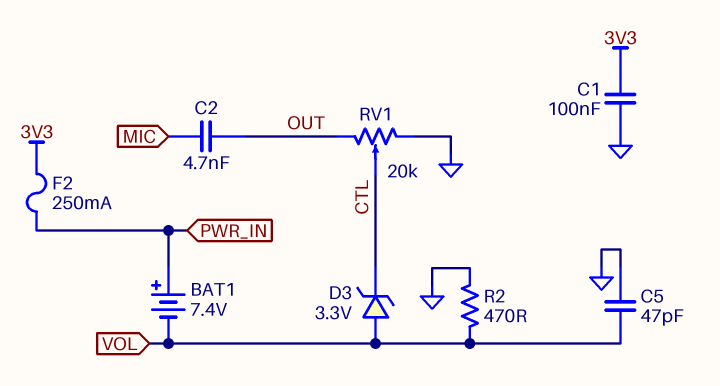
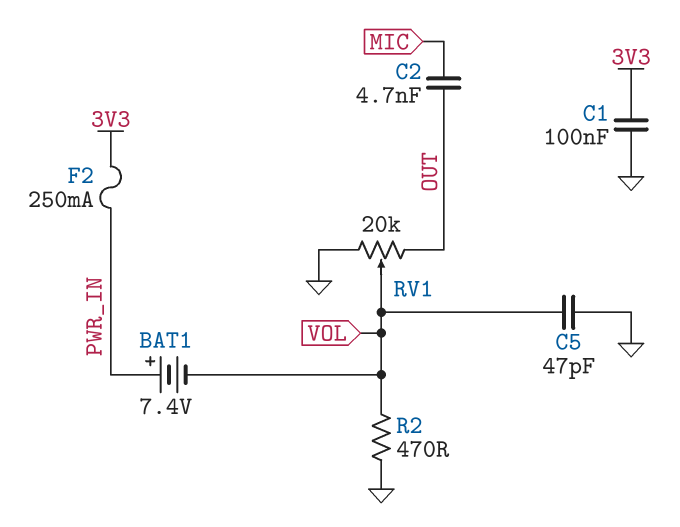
D3: zener 3.3V (A VOL, K CTL) -> none
RV1: 20k (GND, OUT, wiper CTL) -> 20k (GND, OUT, wiper VOL)

